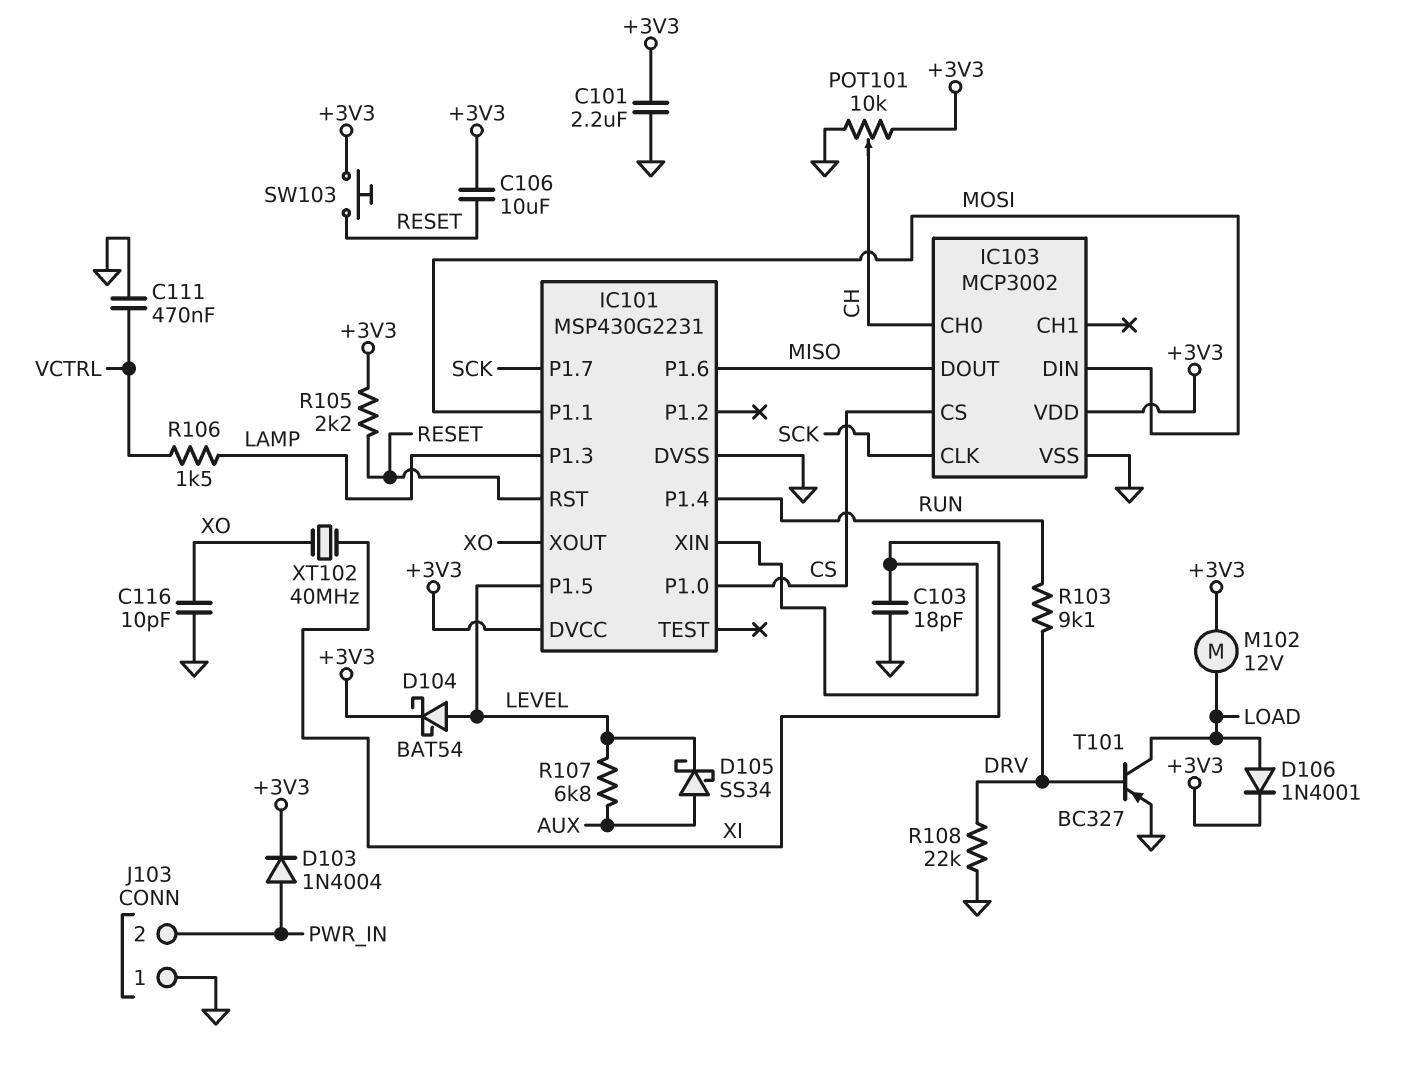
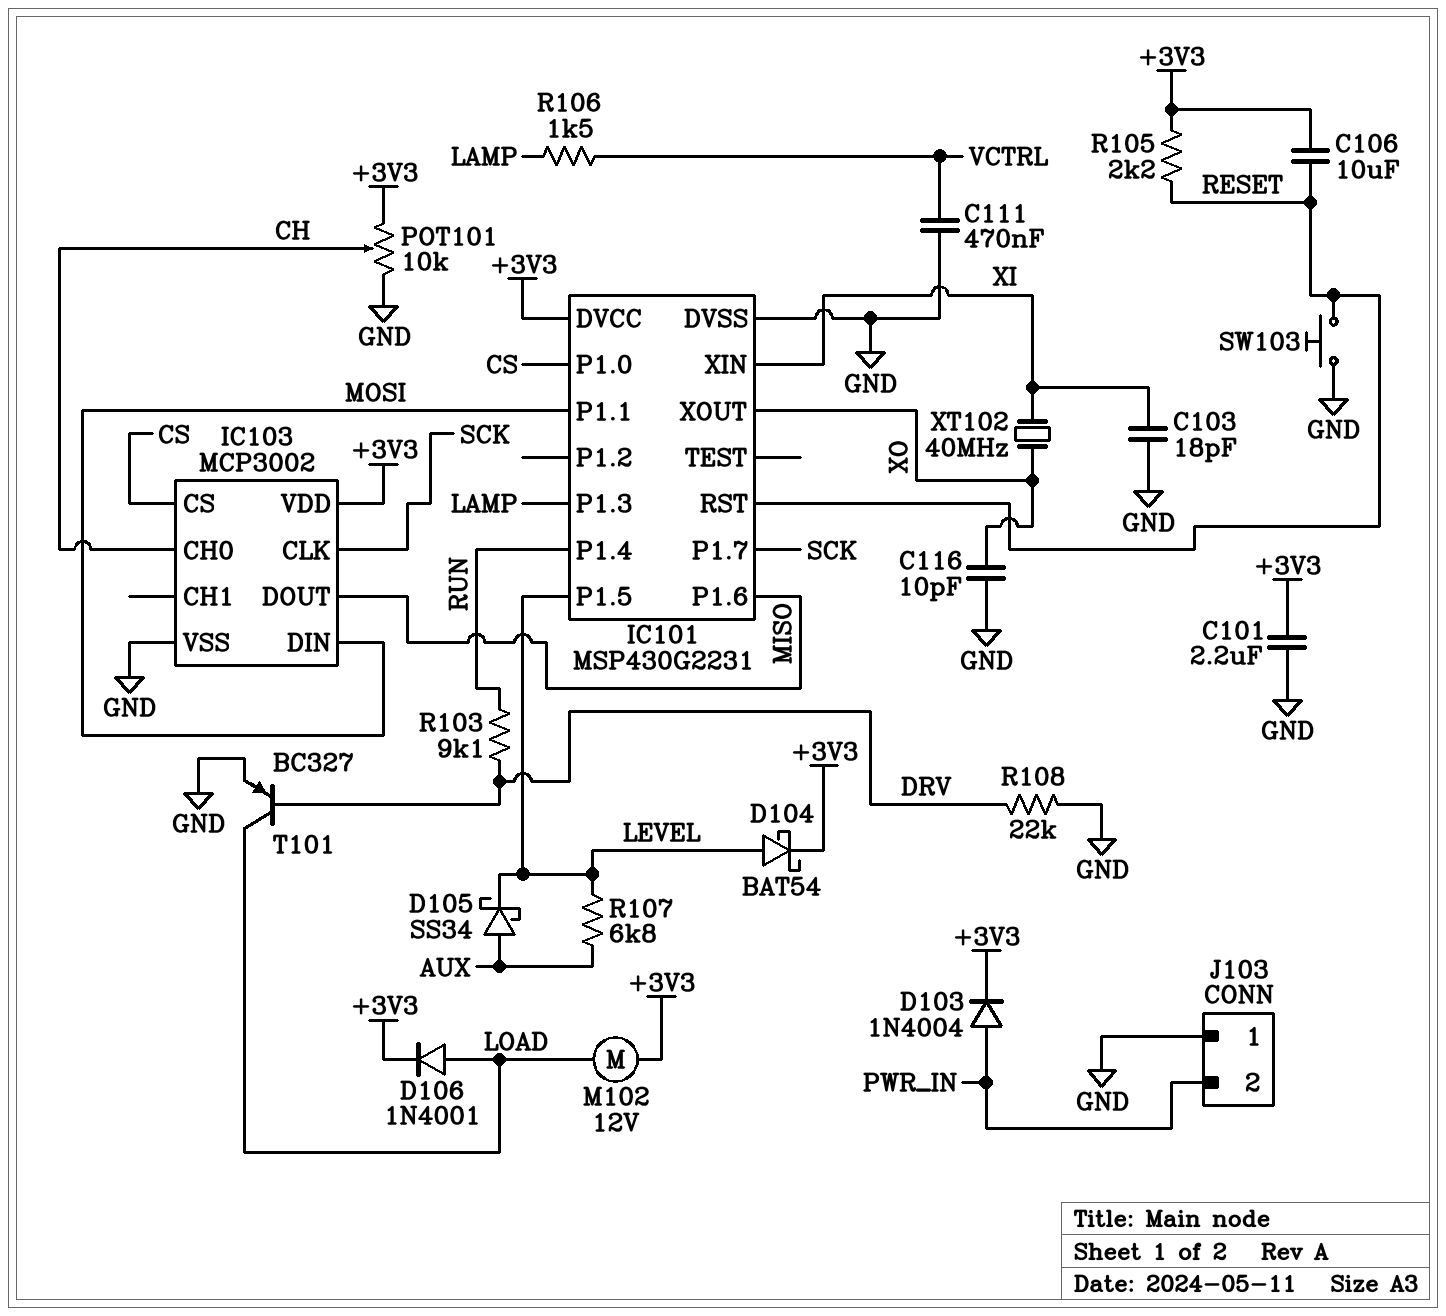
SW103: button (+3V3, RESET) -> button (GND, RESET)

